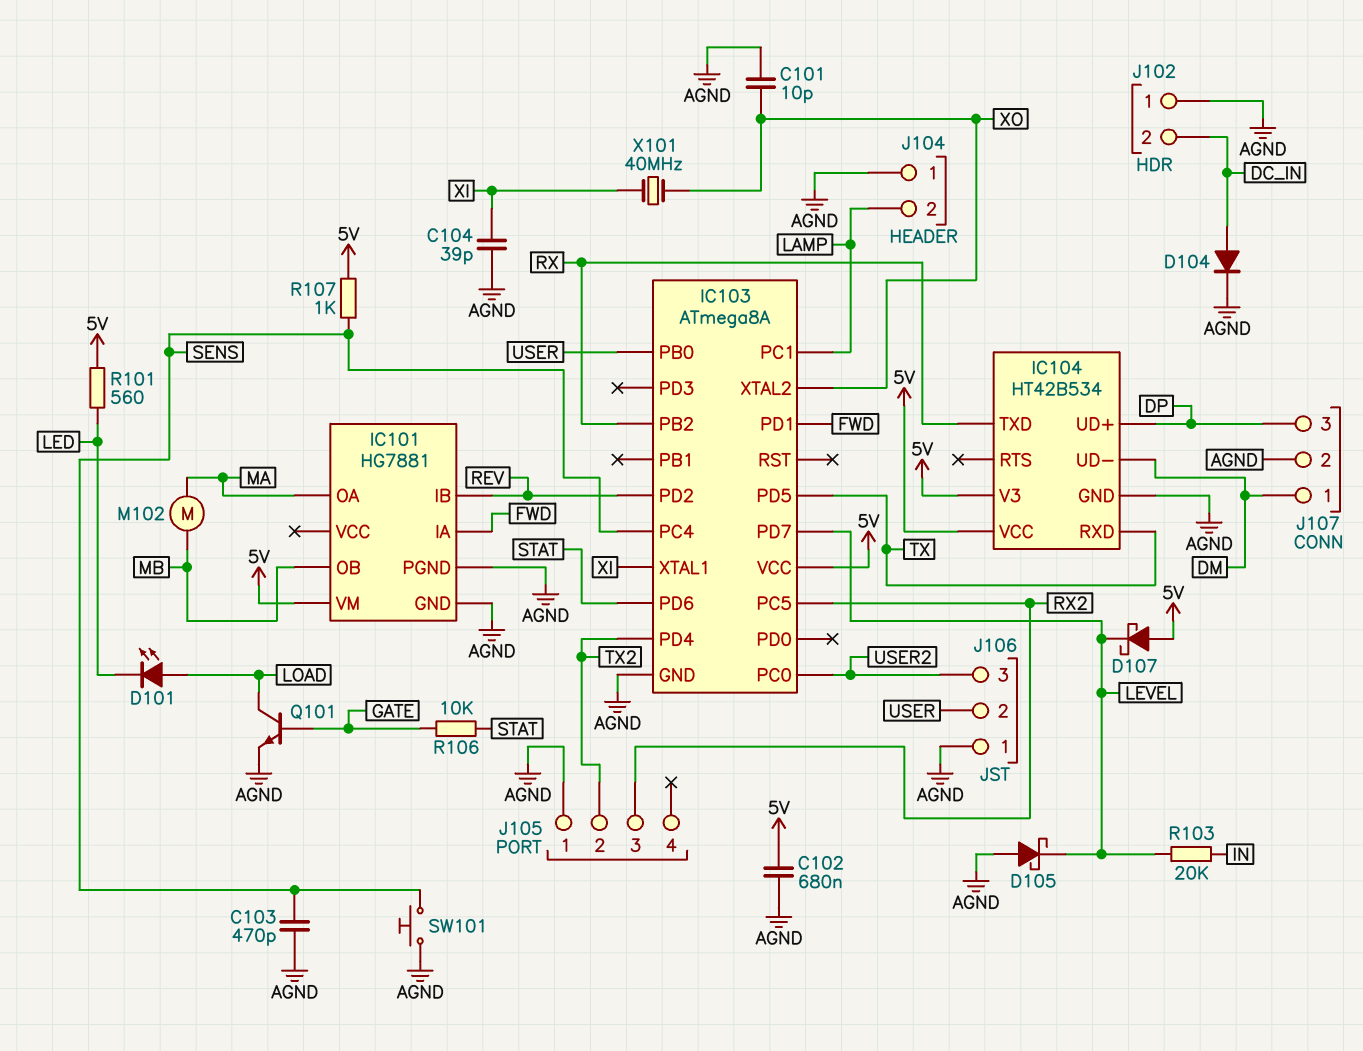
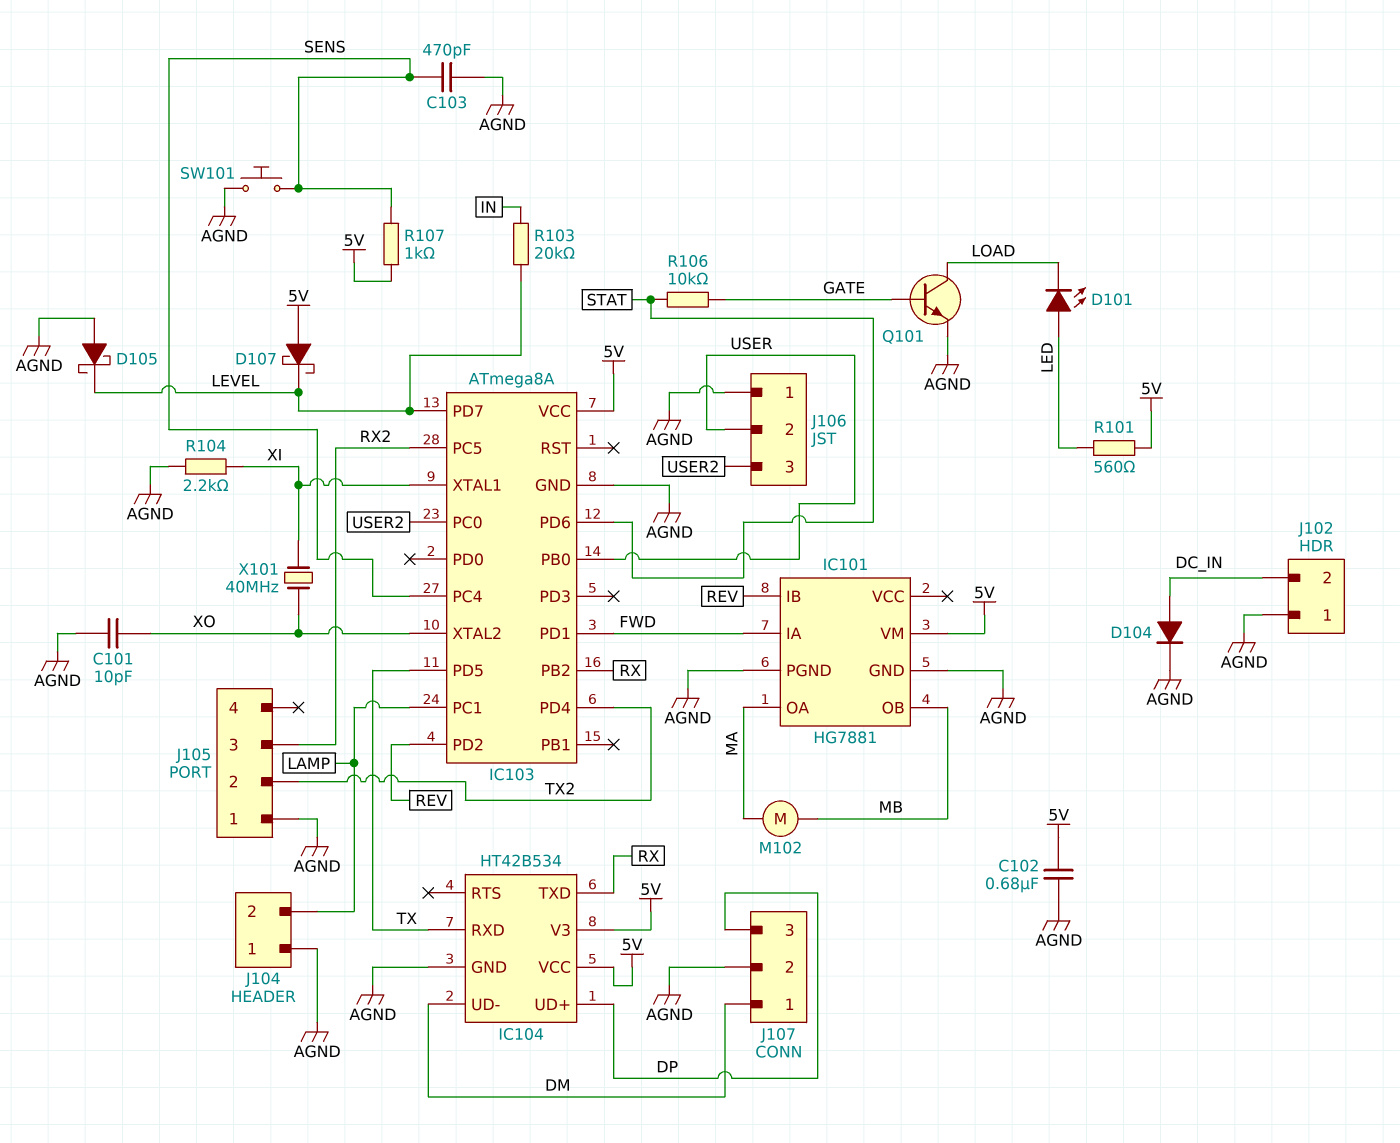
C104: 39pF (AGND, XI) -> none
D101: LED (A LOAD, K LED) -> LED (A LED, K LOAD)
R104: none -> 2.2k (AGND, XI)

